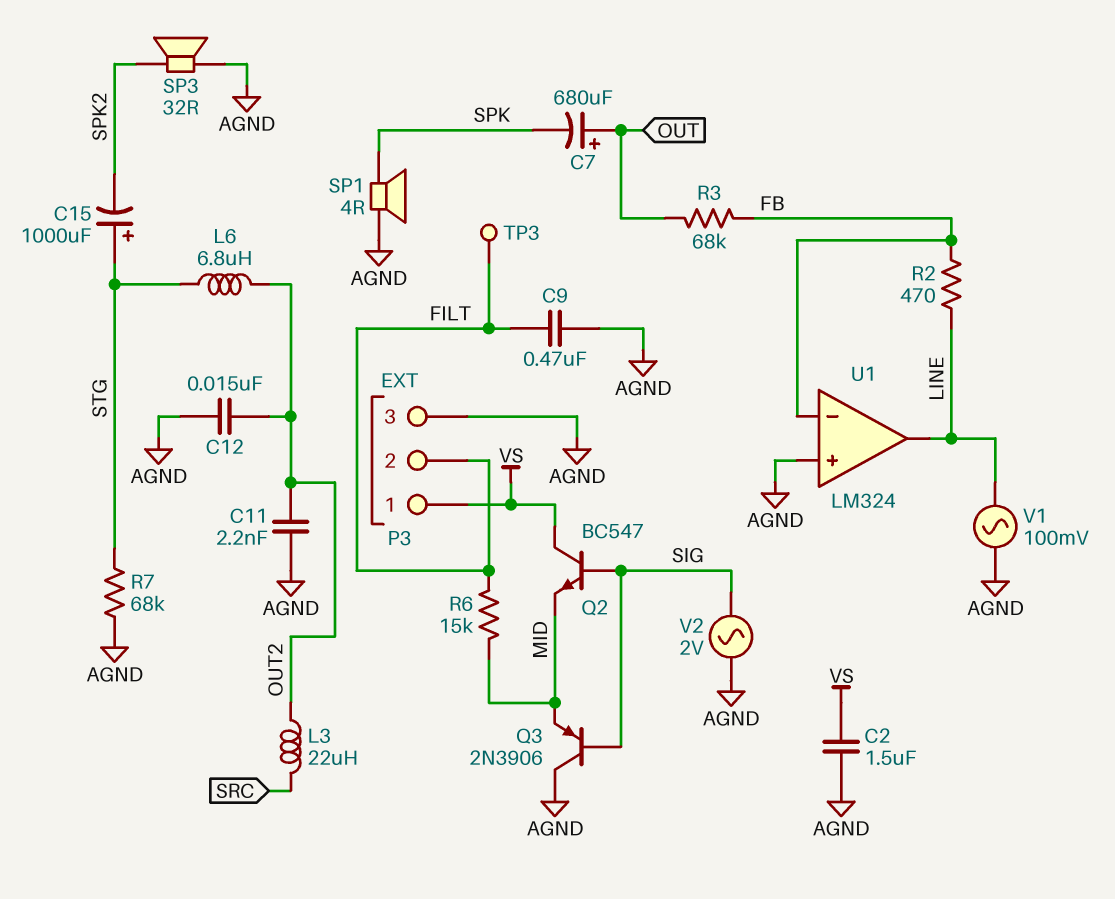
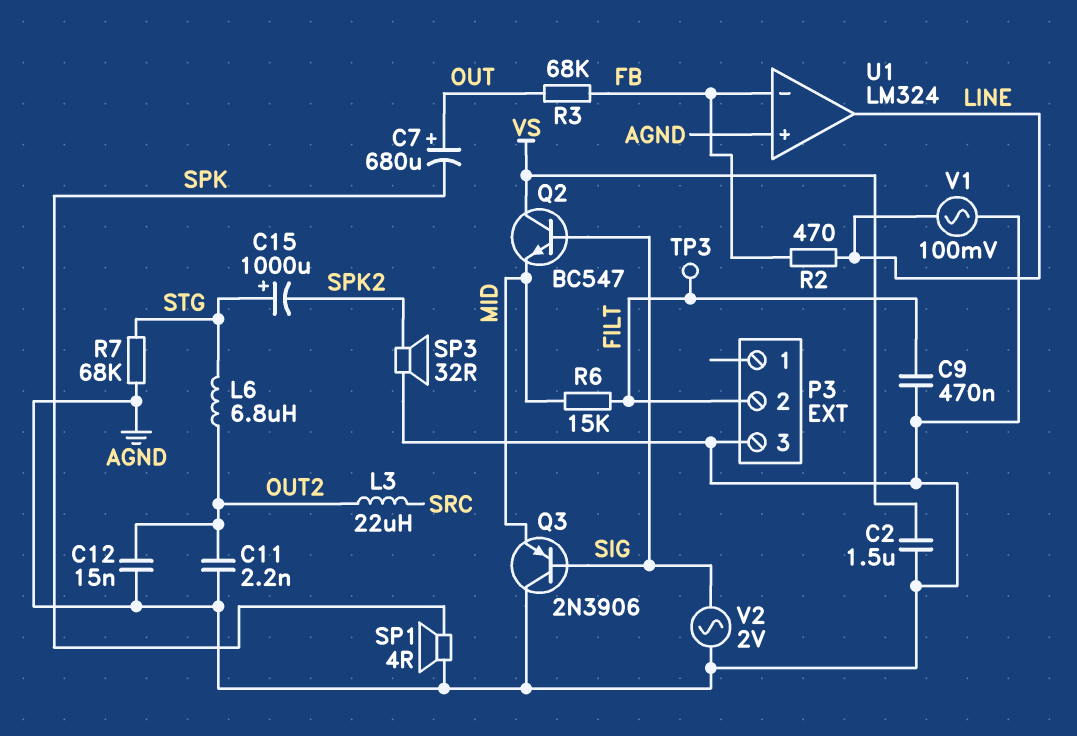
P3 pin 1: VS -> none

